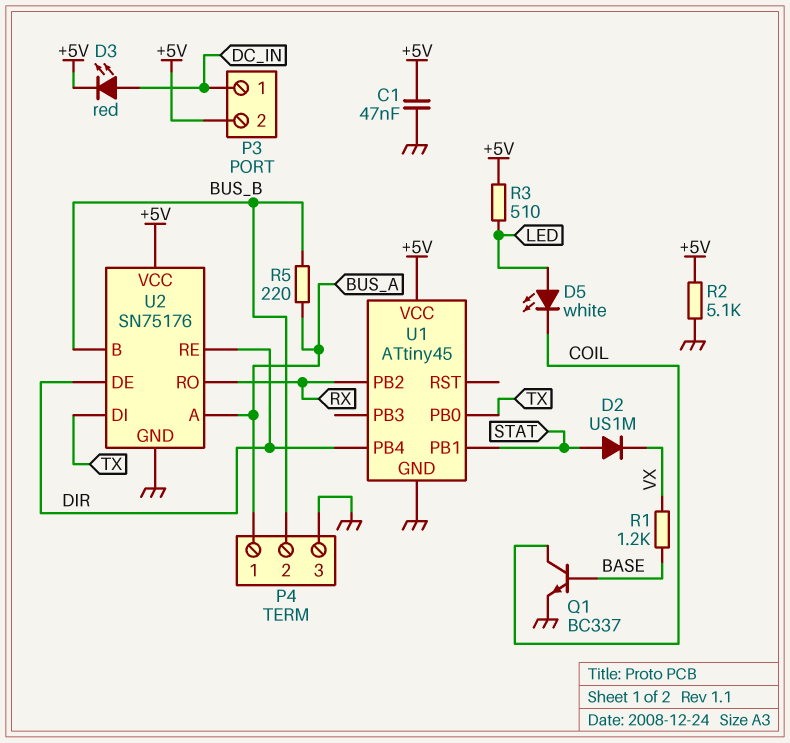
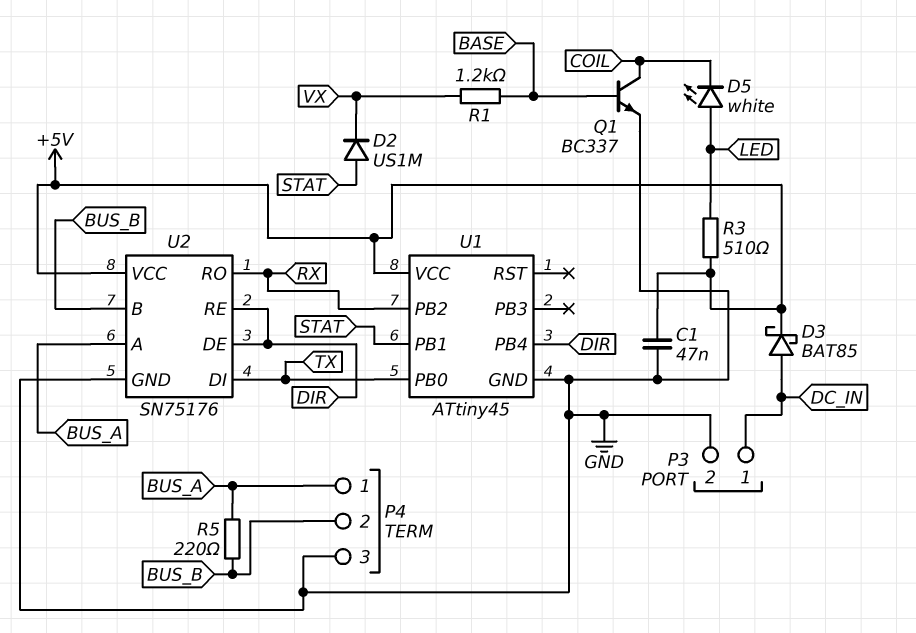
D3: LED red (A DC_IN, K +5V) -> schottky BAT85 (A DC_IN, K +5V)
P3 pin 2: +5V -> GND
R2: 5.1k (+5V, GND) -> none

